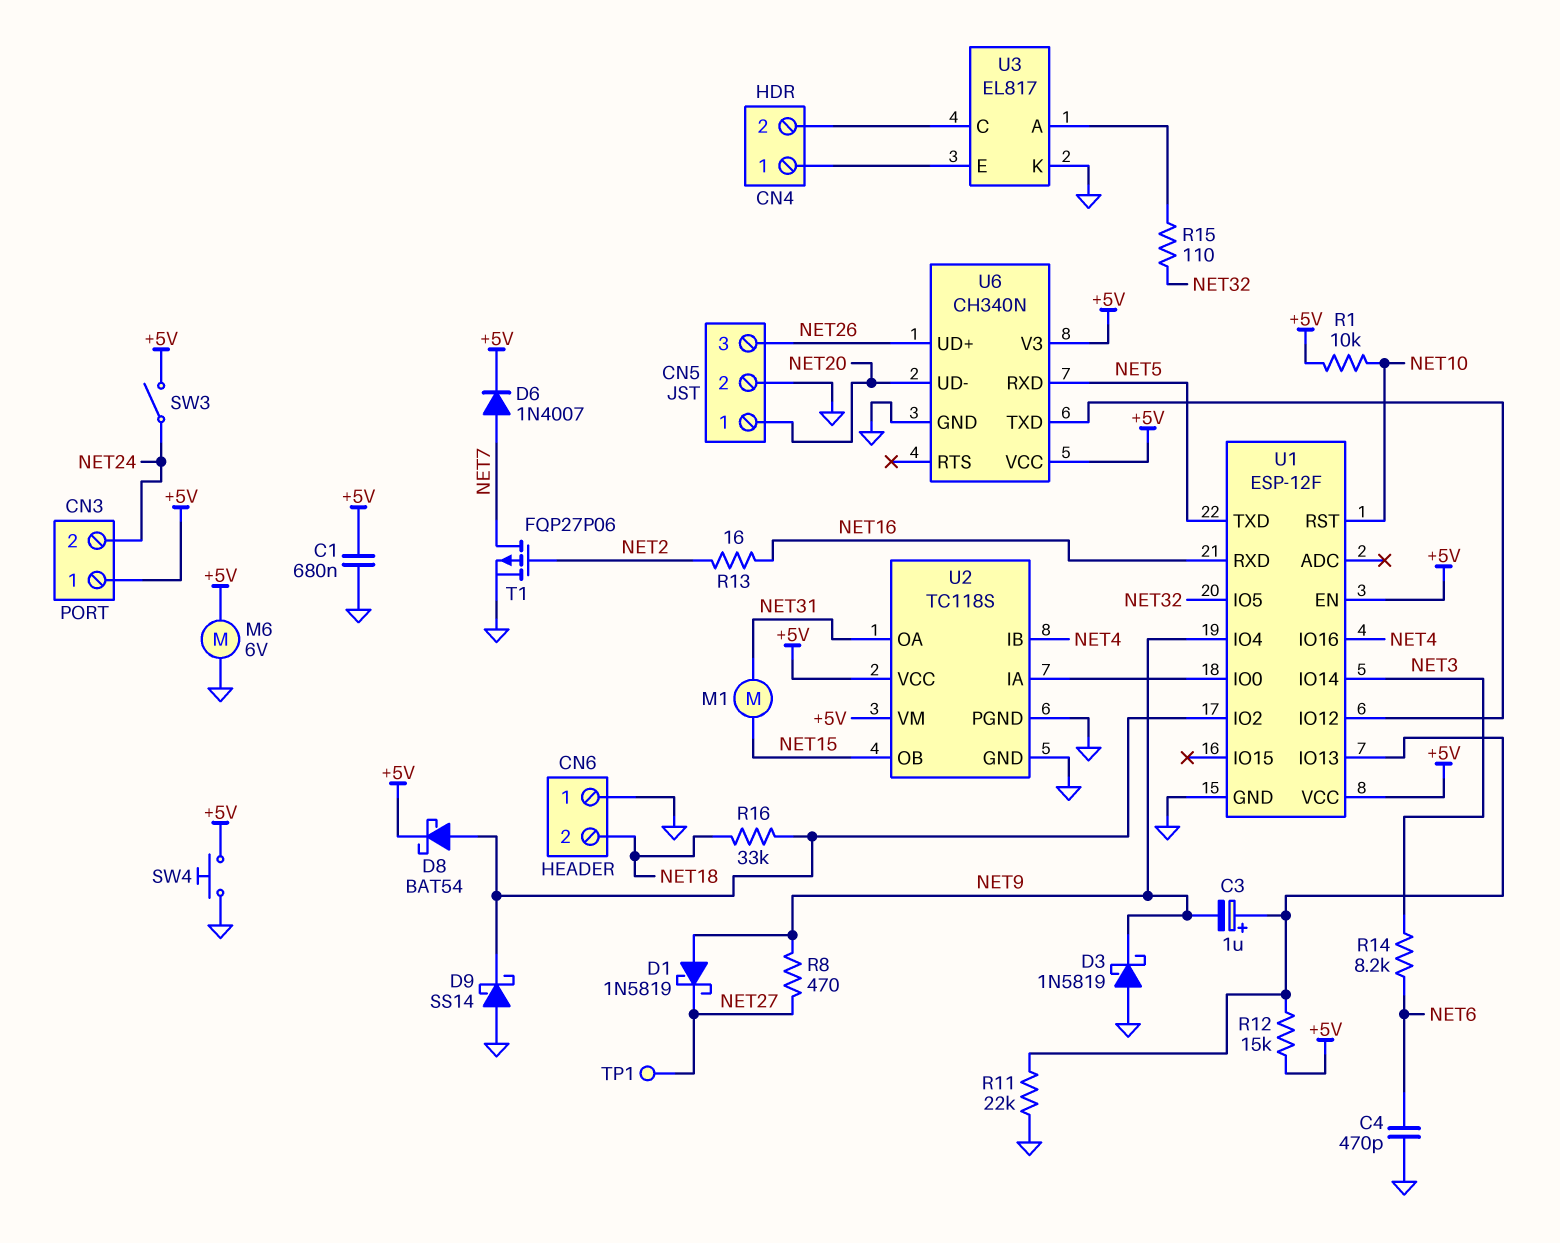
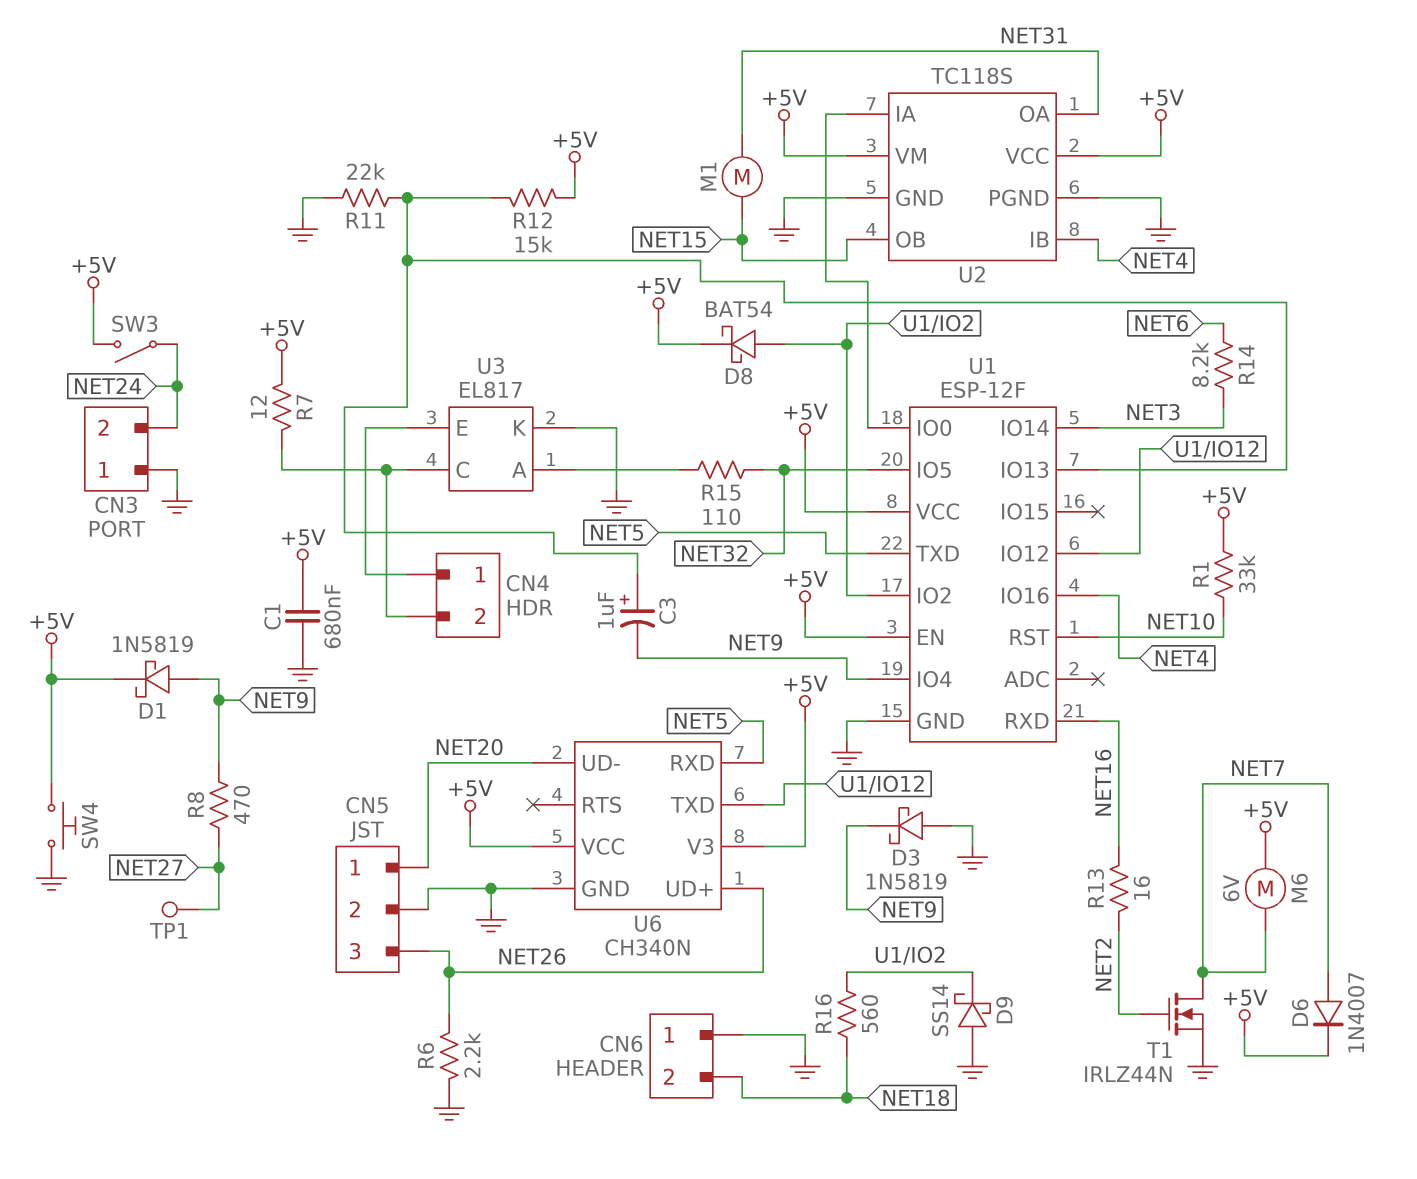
C4: 470pF (GND, NET6) -> none
CN3 pin 1: +5V -> GND
D1: schottky 1N5819 (A NET9, K NET27) -> schottky 1N5819 (A NET9, K +5V)
M6: motor 6V (+5V, GND) -> motor 6V (+5V, NET7)
R1: 10k (+5V, NET10) -> 33k (+5V, NET10)
R6: none -> 2.2k (GND, NET26)
R7: none -> 12 (+5V, CN4/2)
R16: 33k (NET18, U1/IO2) -> 560 (NET18, U1/IO2)
T1: PMOS FQP27P06 (G NET2, D NET7, S GND) -> NMOS IRLZ44N (G NET2, D NET7, S GND)

